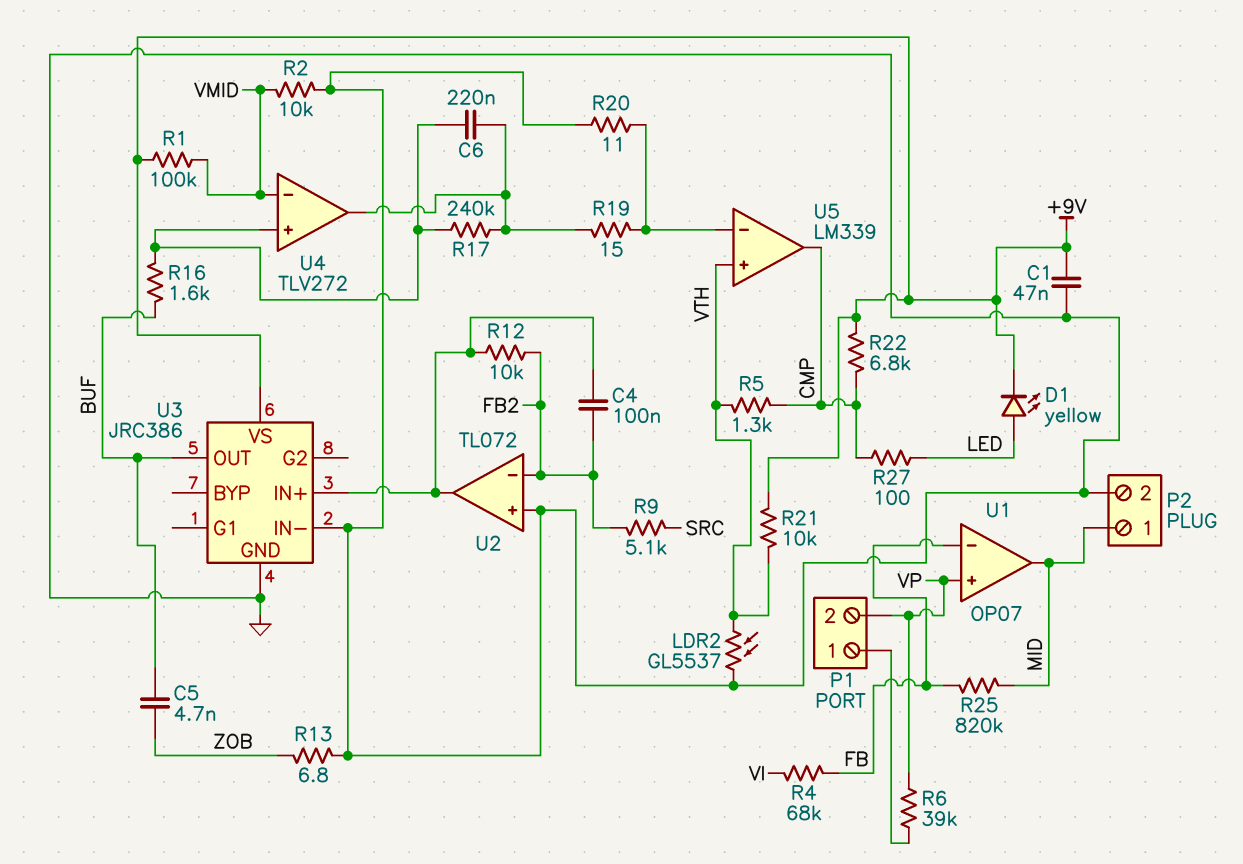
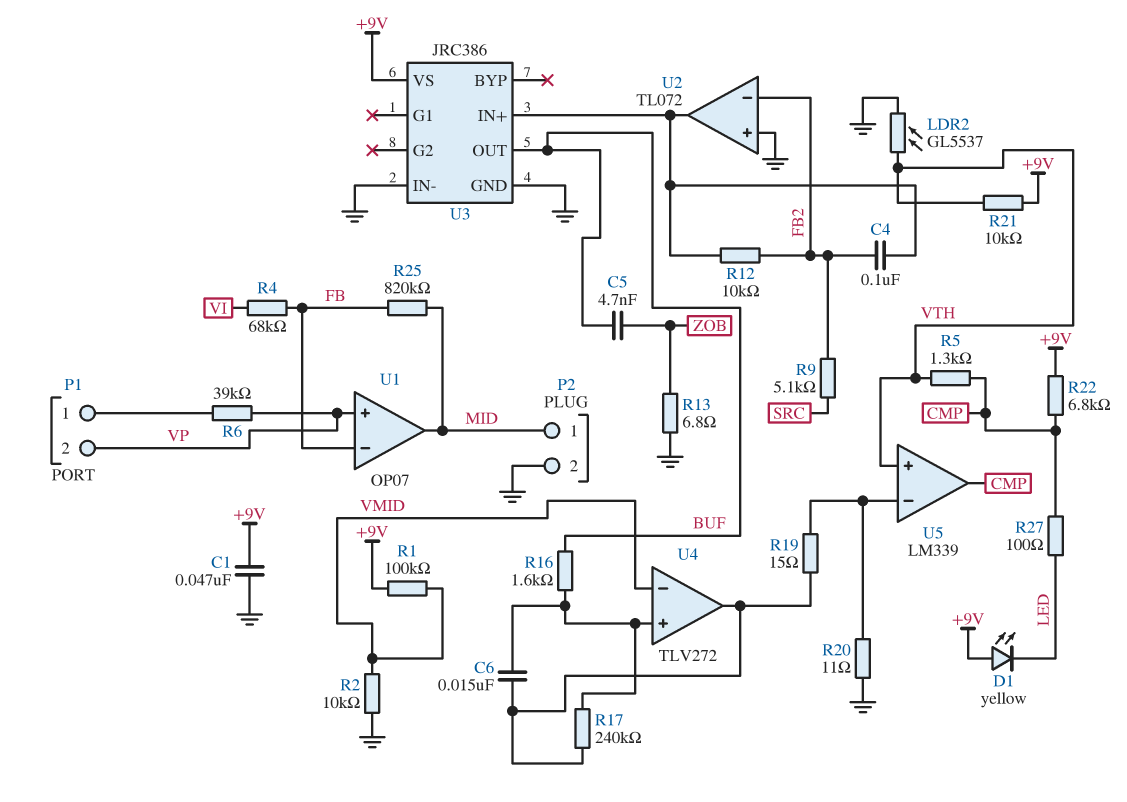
C6: 220nF (U4/in+, U4/out) -> 15nF (U4/in+, U4/out)
D1: LED yellow (A LED, K +9V) -> LED yellow (A +9V, K LED)

